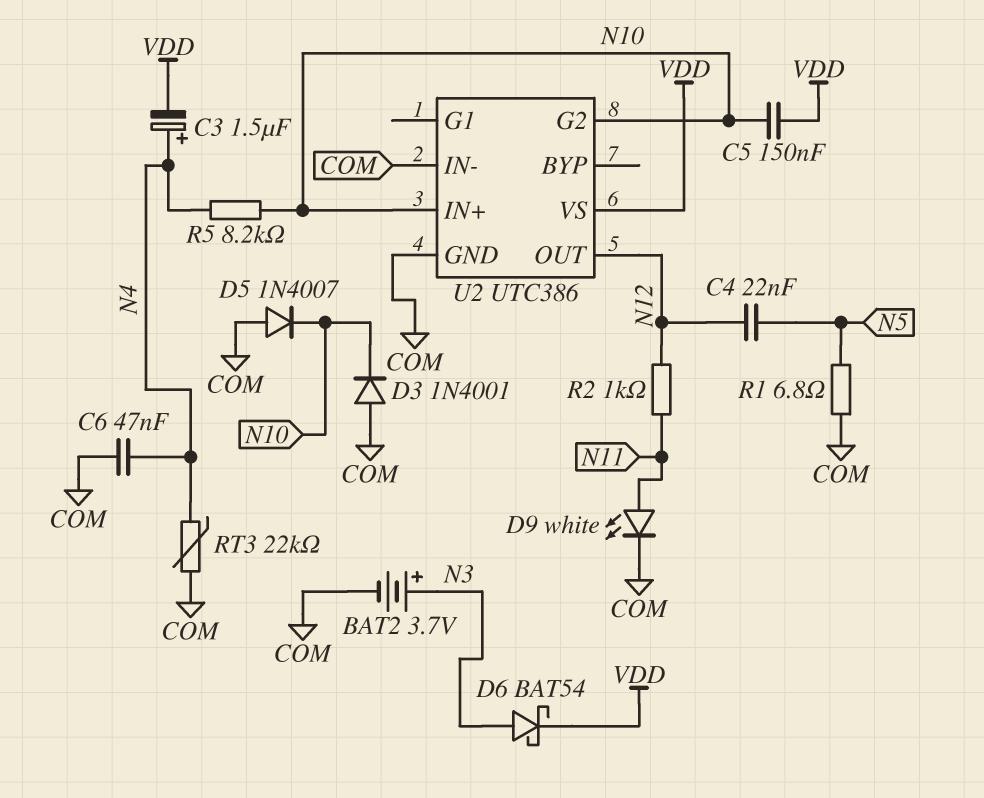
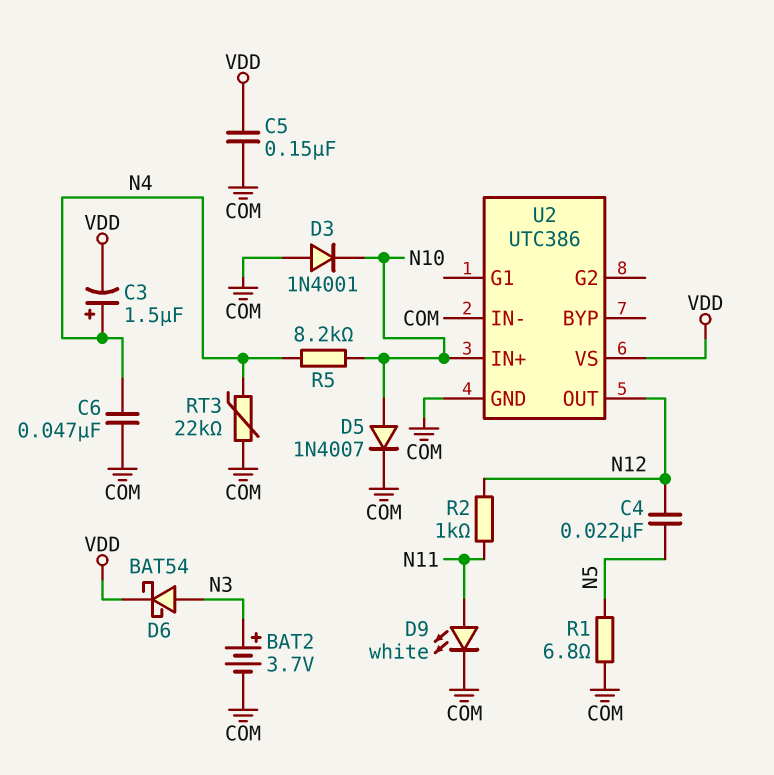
C5: 150nF (N10, VDD) -> 150nF (COM, VDD)
D5: diode 1N4007 (A COM, K N10) -> diode 1N4007 (A N10, K COM)
U2 pin G2: N10 -> none

